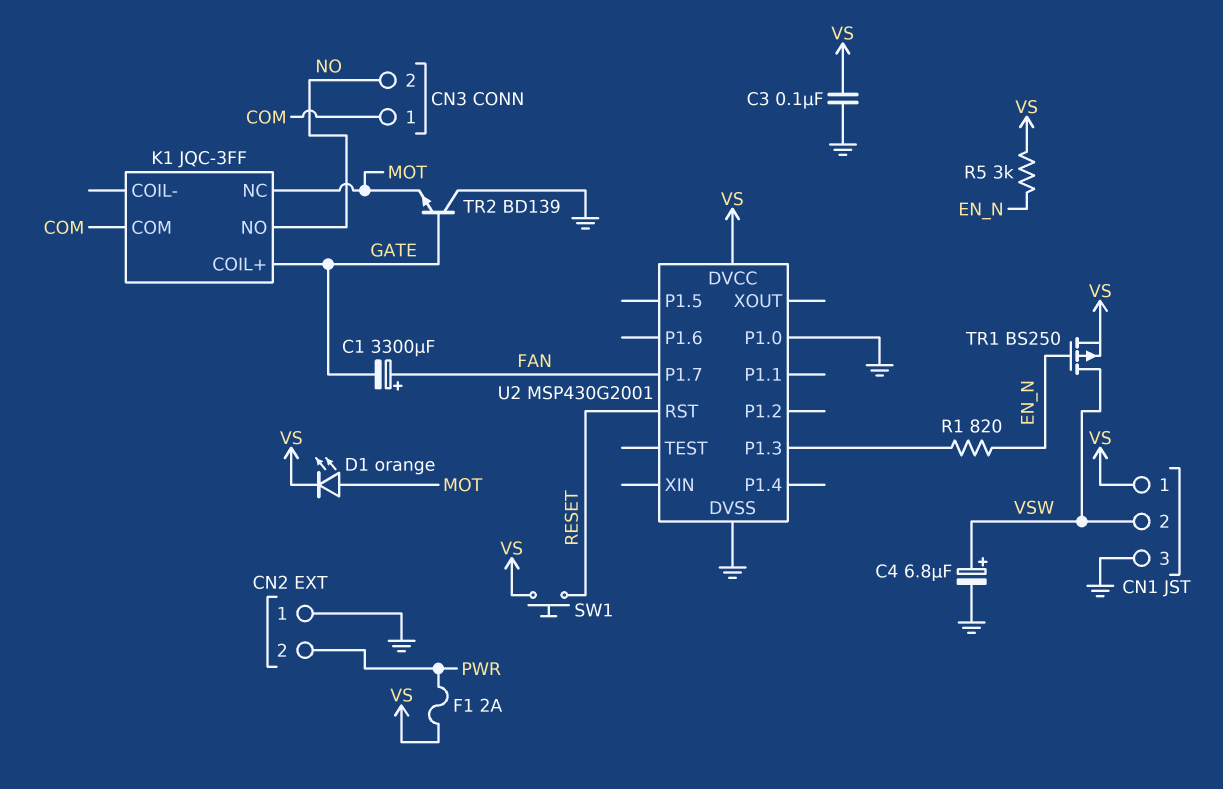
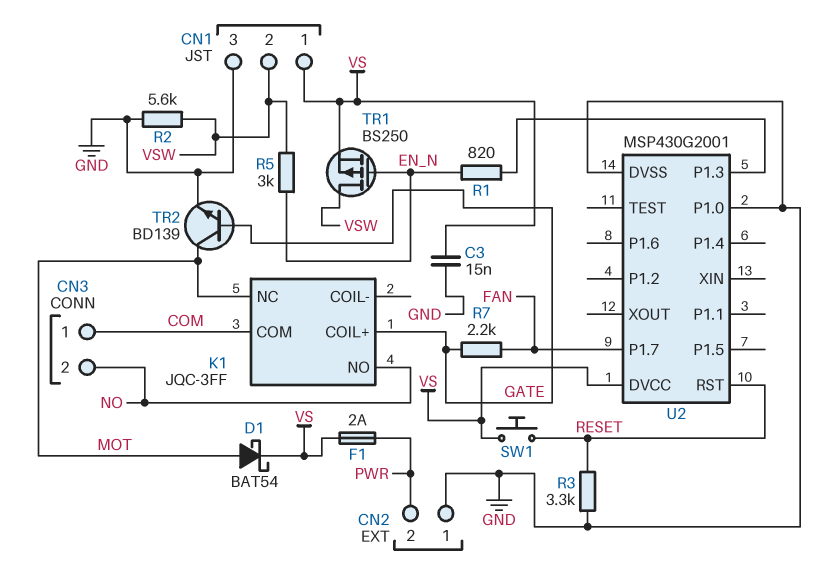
C1: 3300uF (plus FAN, minus GATE) -> none
C3: 100nF (GND, VS) -> 15nF (GND, VS)
C4: 6.8uF (plus VSW, minus GND) -> none
D1: LED orange (A MOT, K VS) -> schottky BAT54 (A MOT, K VS)
R2: none -> 5.6k (GND, VSW)
R3: none -> 3.3k (GND, RESET)
R5: 3k (EN_N, VS) -> 3k (EN_N, VSW)
R7: none -> 2.2k (FAN, GATE)
TR2: NPN BD139 (B GATE, C GND, E MOT) -> NPN BD139 (B GATE, C MOT, E GND)

